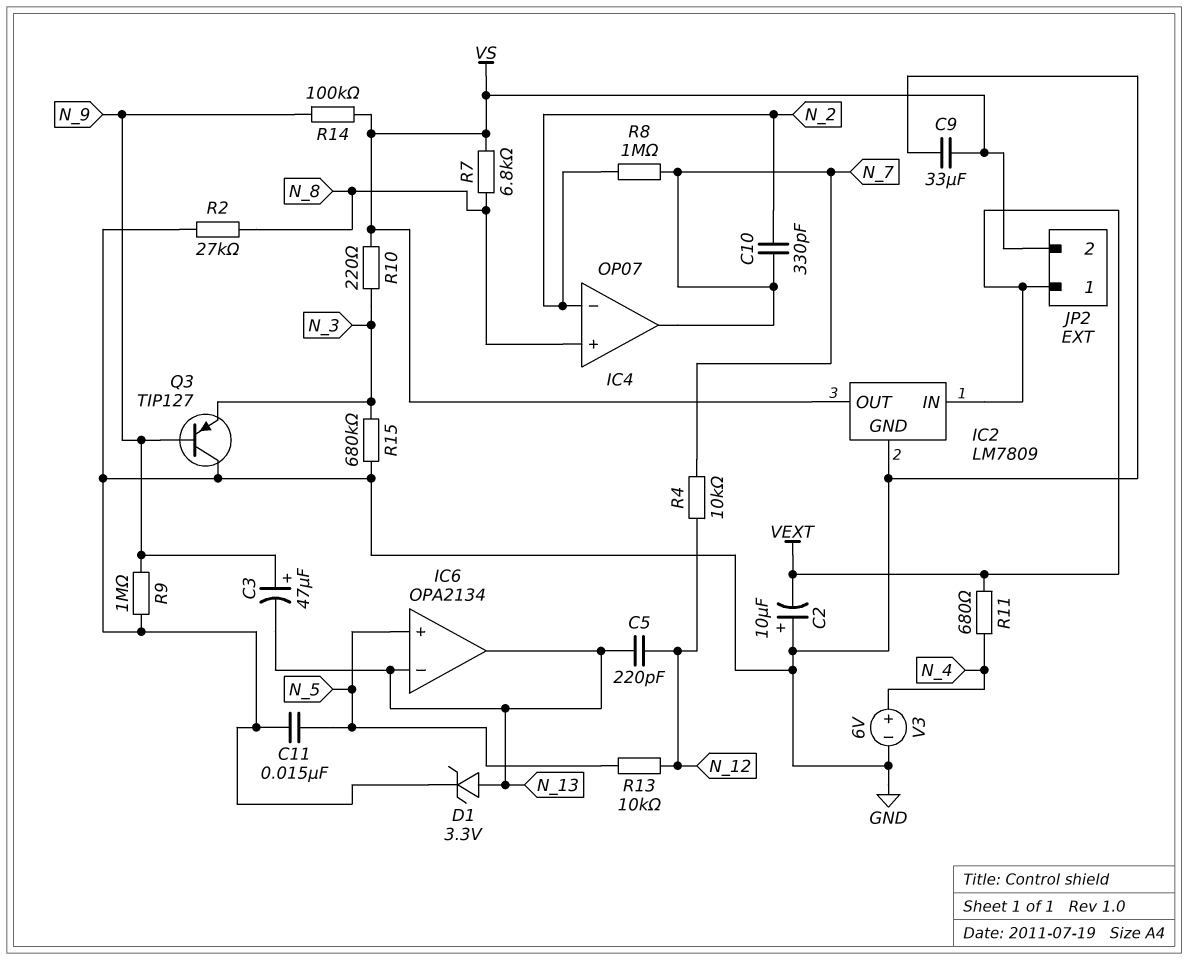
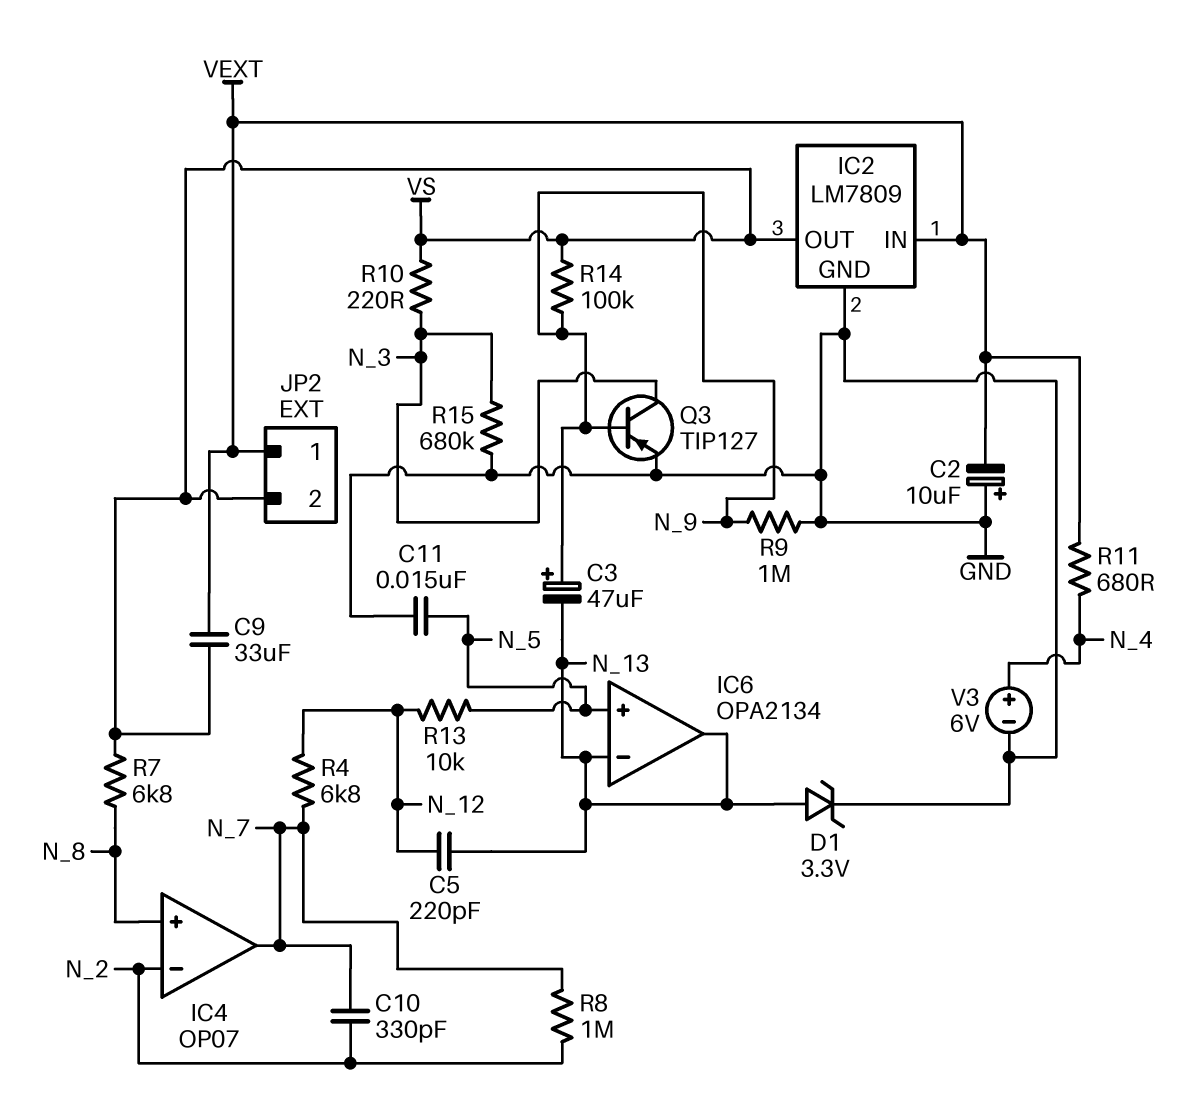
C9: 33uF (GND, VS) -> 33uF (VEXT, VS)
Q3: PNP TIP127 (B N_9, C GND, E N_3) -> PNP TIP127 (B N_9, C N_3, E GND)
R2: 27k (GND, N_8) -> none
R4: 10k (N_7, N_12) -> 6.8k (N_7, N_12)

